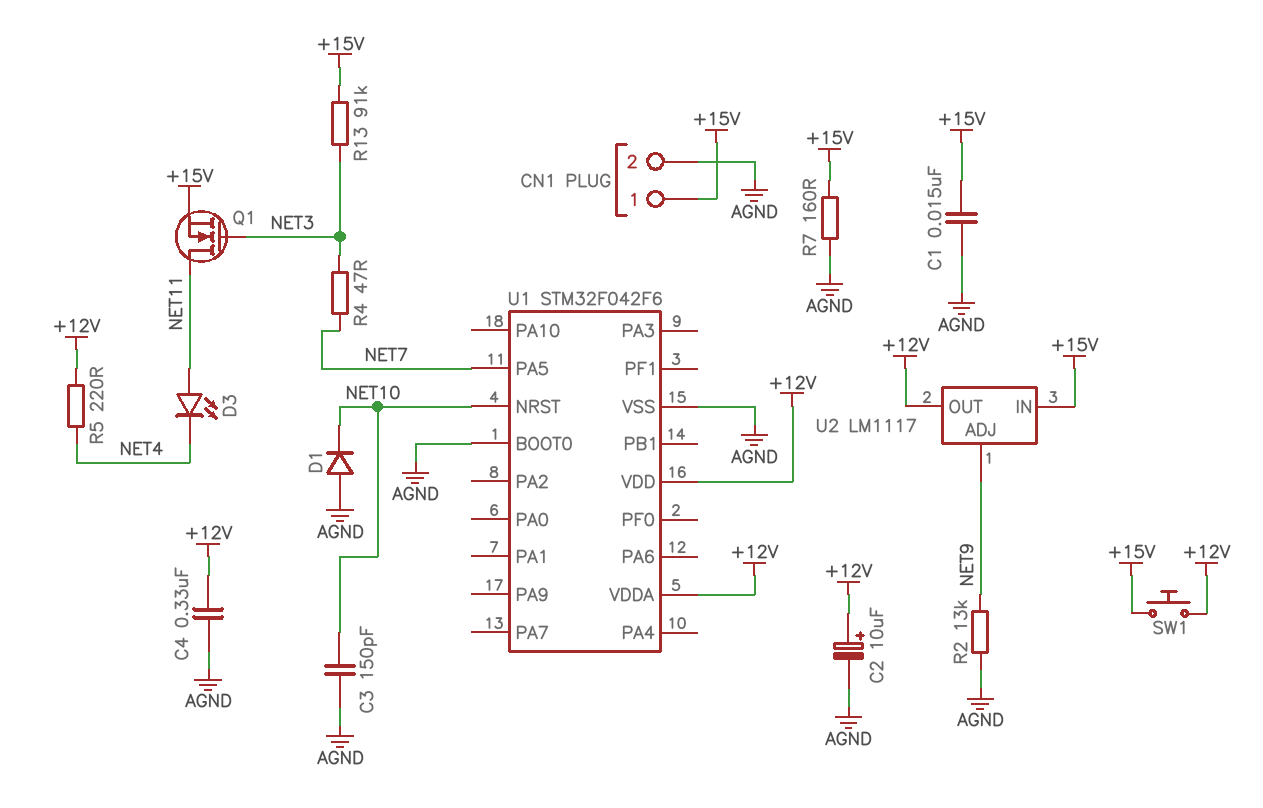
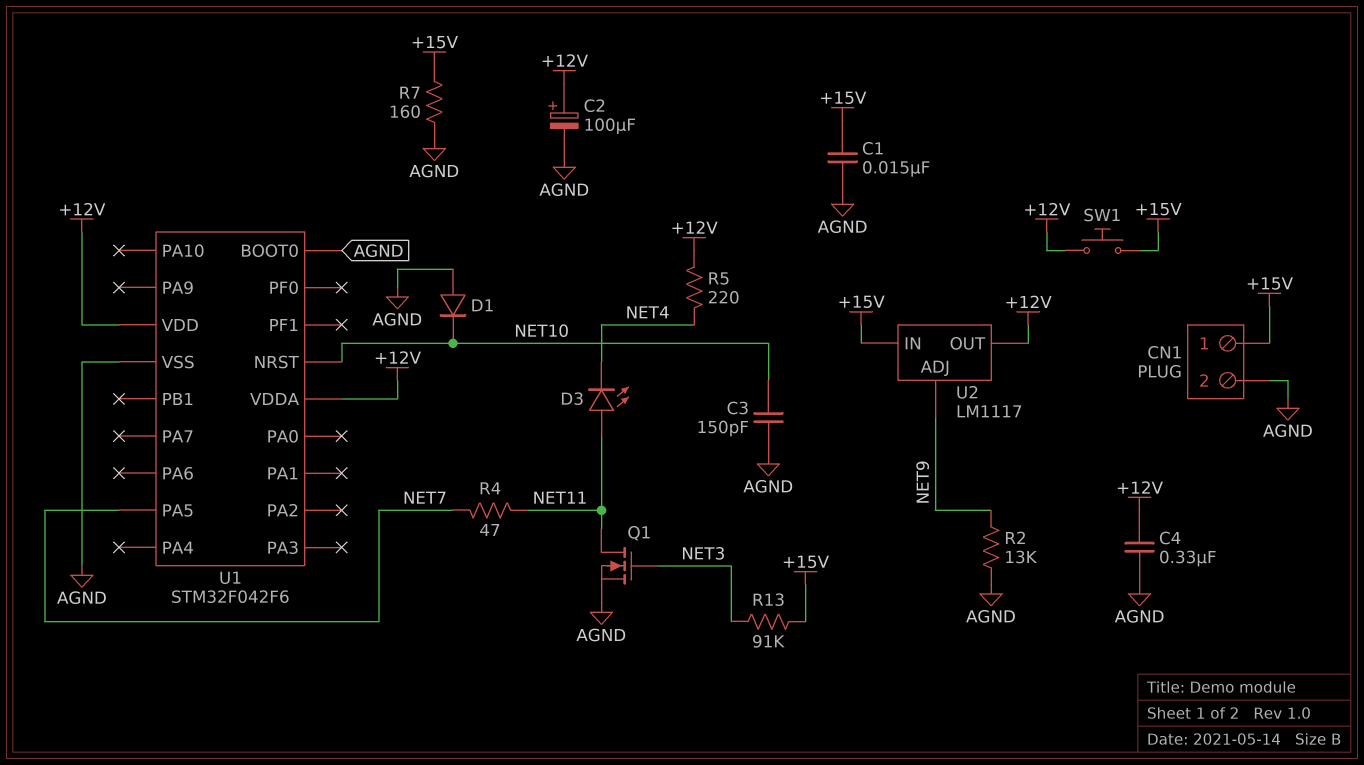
C2: 10uF (plus +12V, minus AGND) -> 100uF (plus +12V, minus AGND)
Q1: NMOS (G NET3, D NET11, S +15V) -> NMOS (G NET3, D NET11, S AGND)
R4: 47 (NET3, NET7) -> 47 (NET7, NET11)

